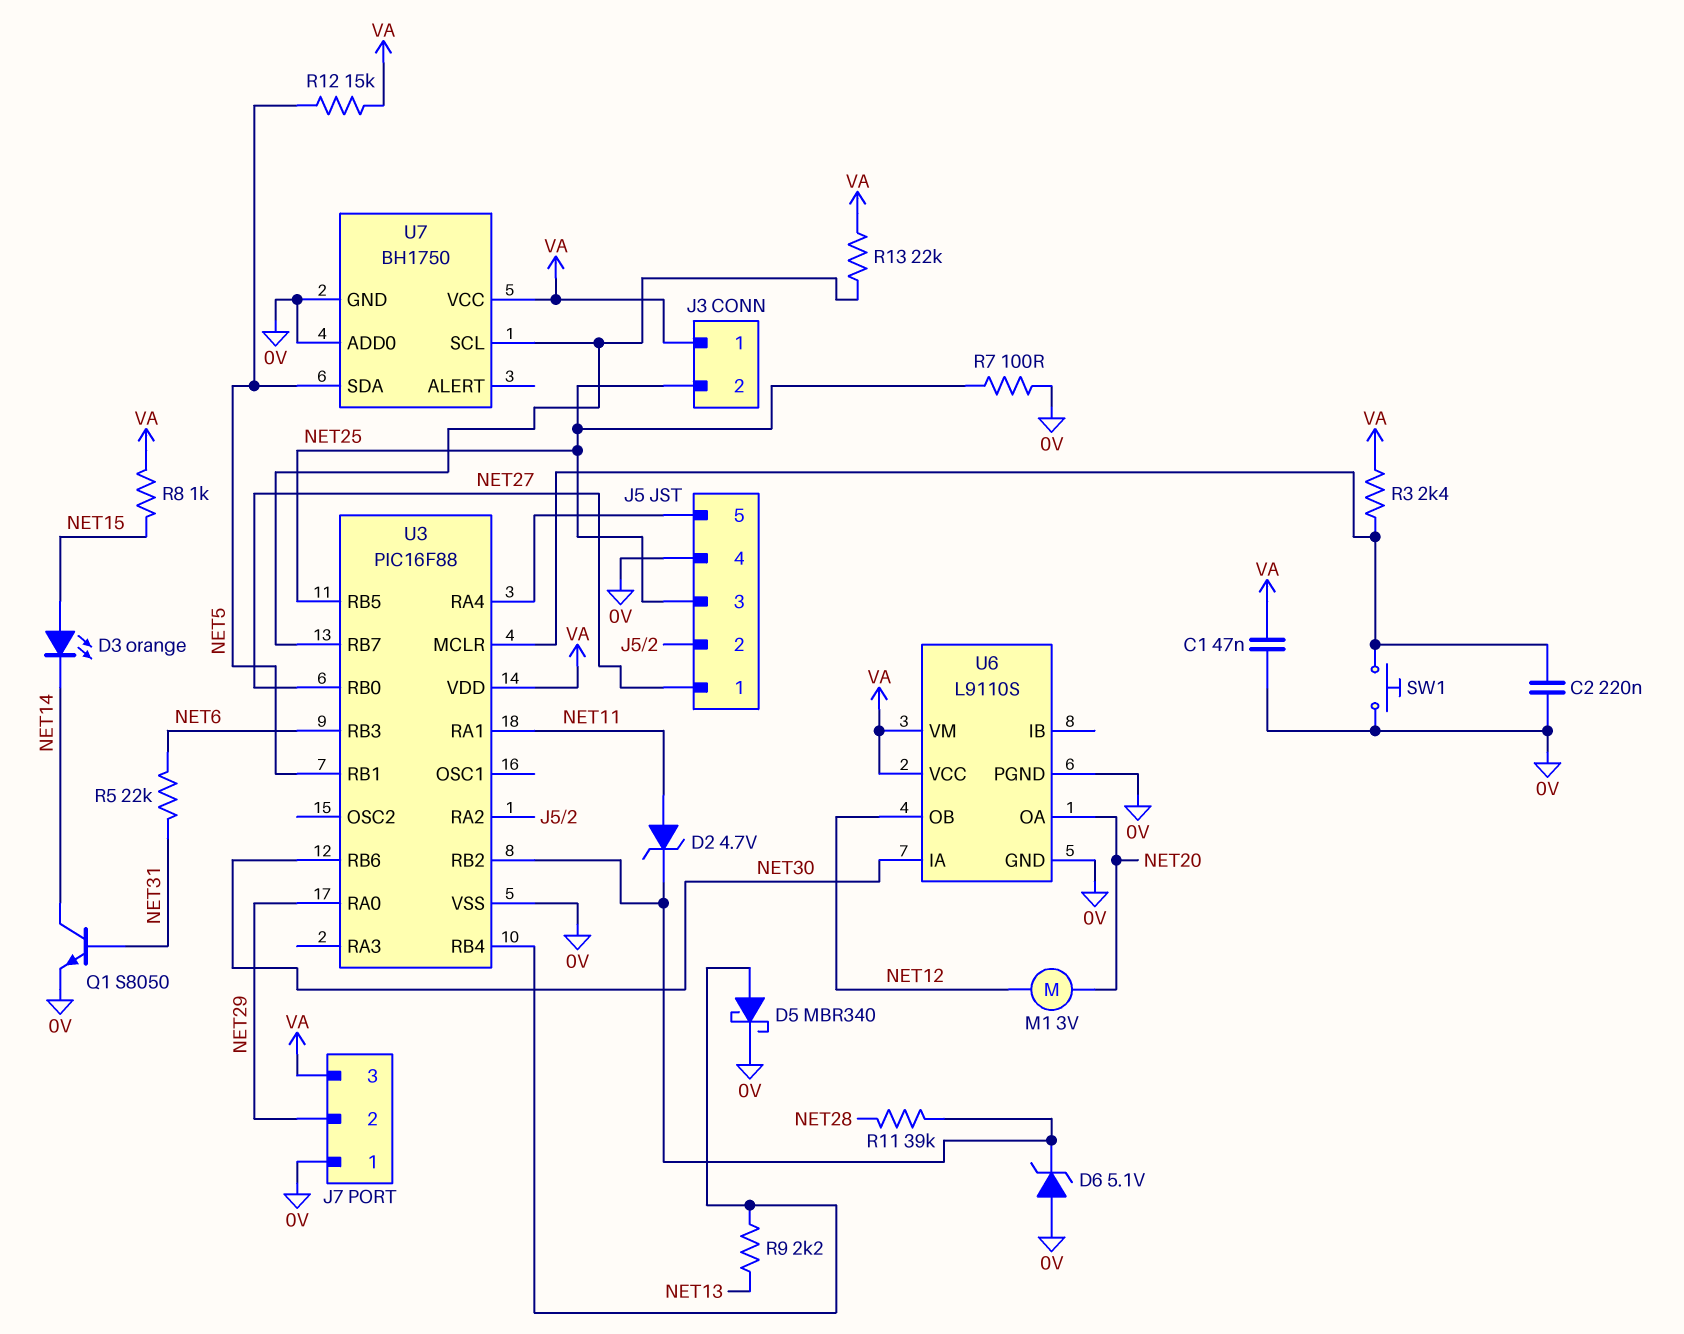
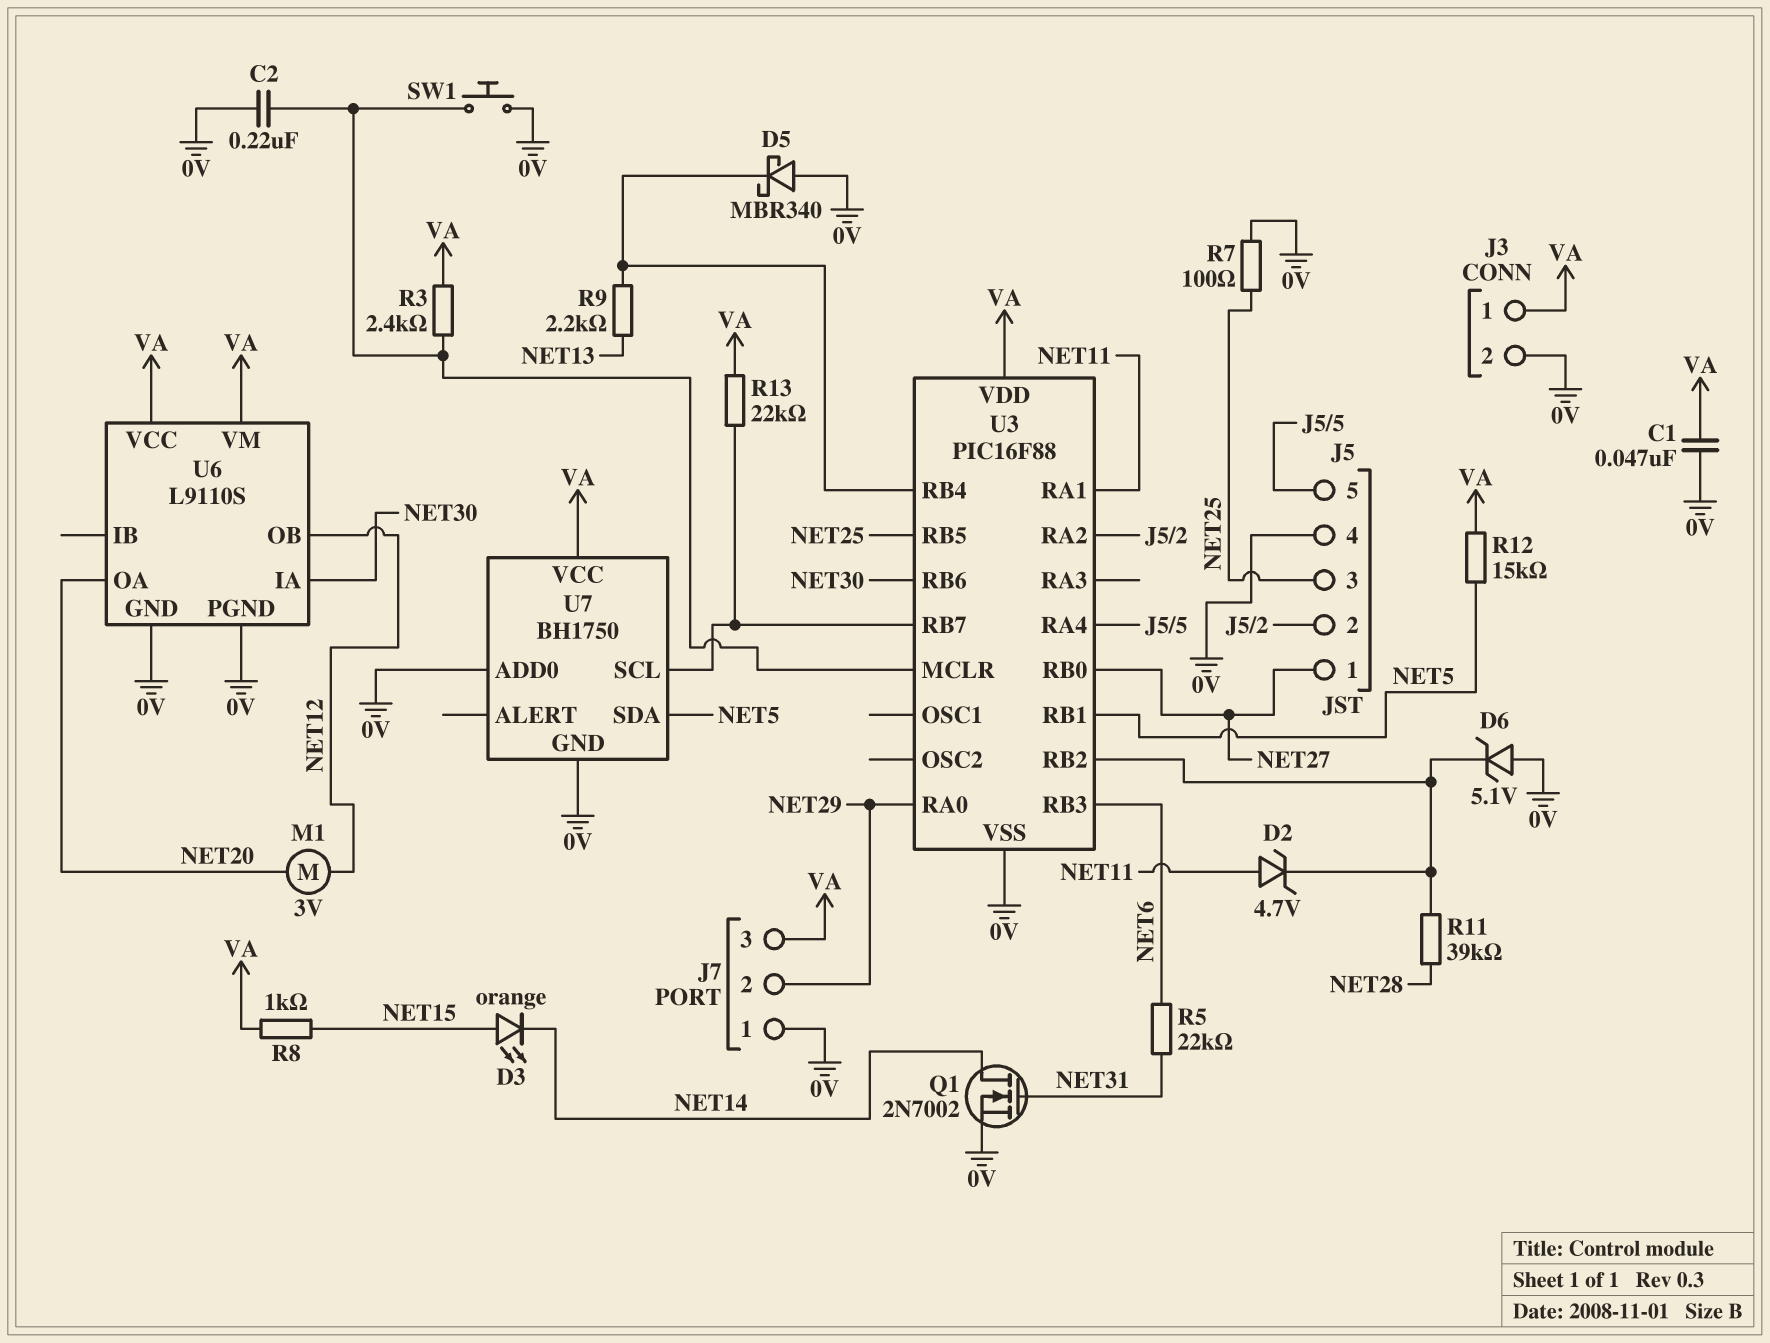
D5: schottky MBR340 (A U3/RB4, K 0V) -> schottky MBR340 (A 0V, K U3/RB4)
J3 pin 2: NET25 -> 0V
Q1: NPN S8050 (B NET31, C NET14, E 0V) -> NMOS 2N7002 (G NET31, D NET14, S 0V)

